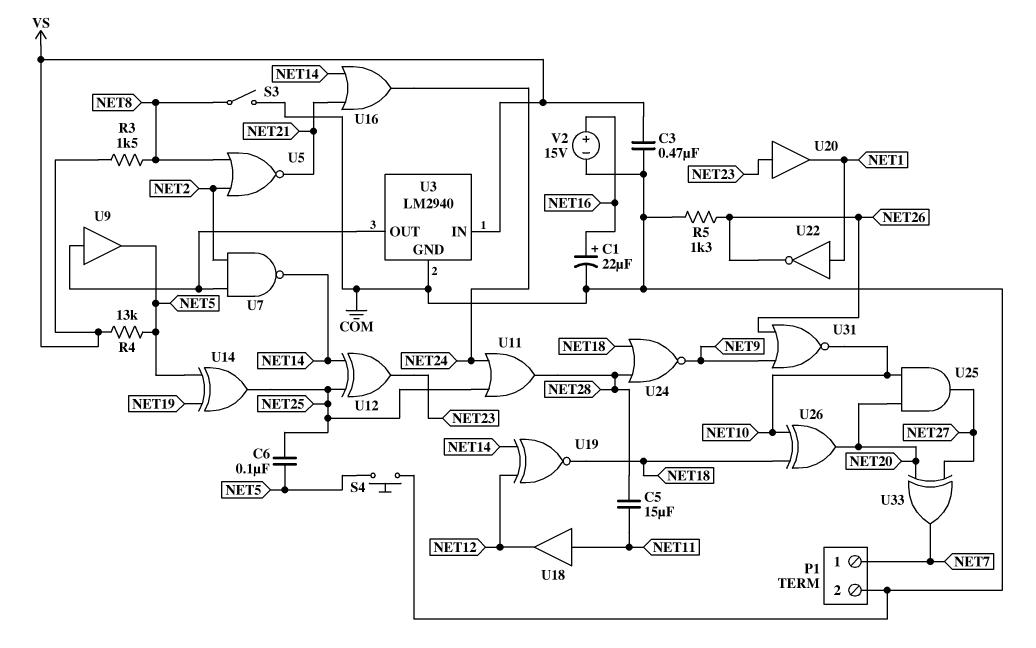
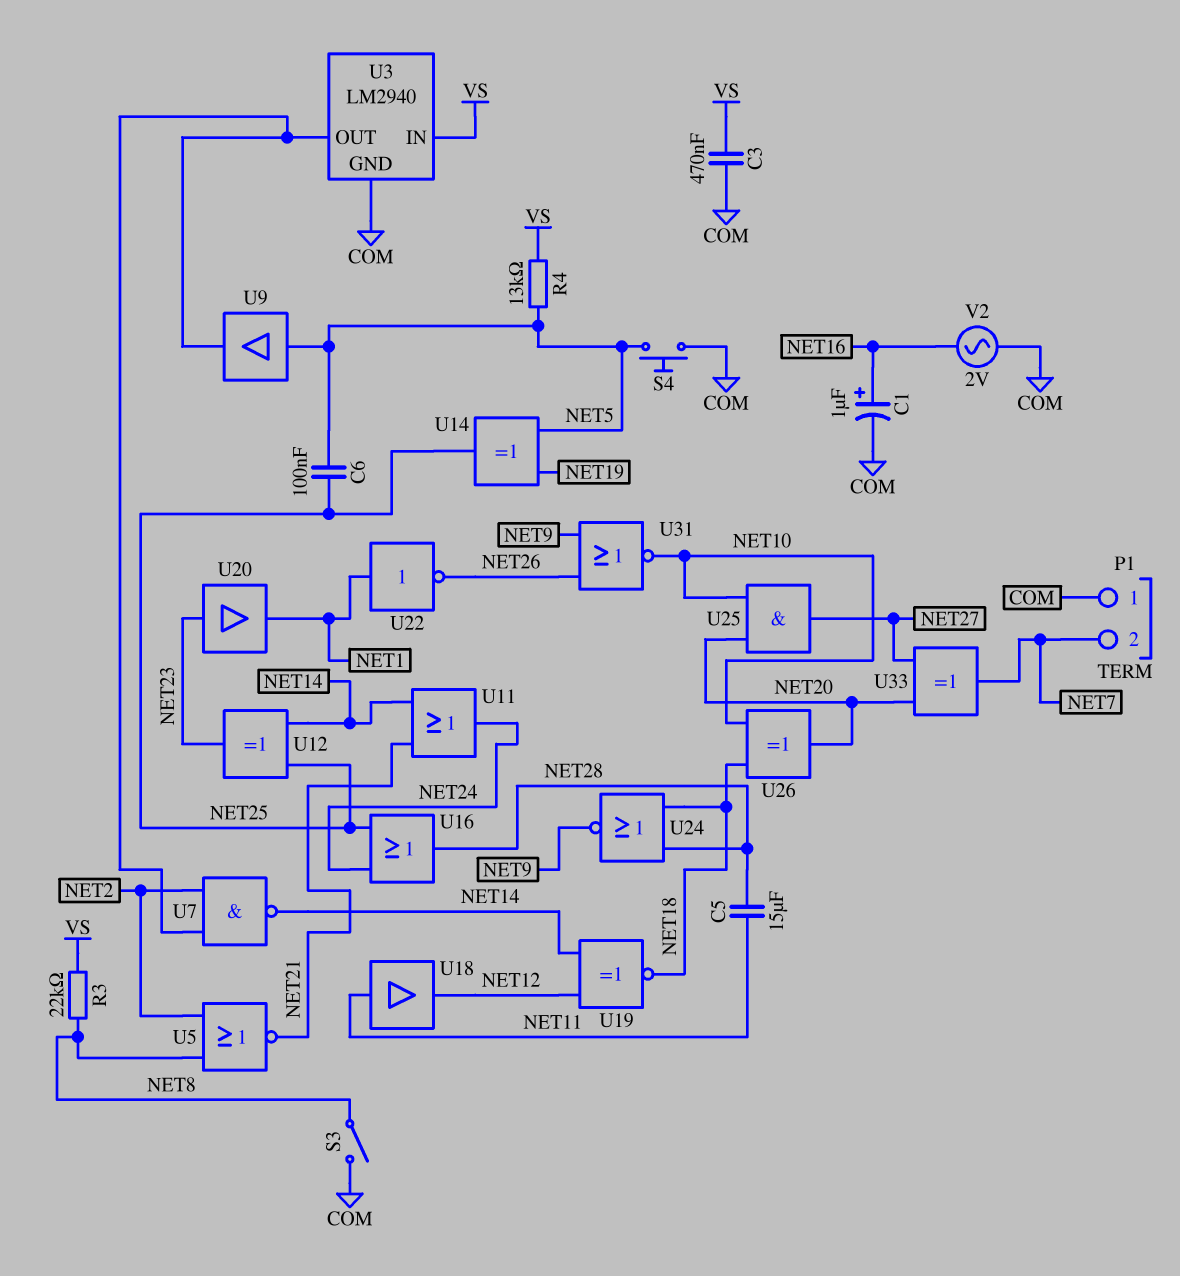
C1: 22uF (plus NET16, minus COM) -> 1uF (plus NET16, minus COM)
P1 pin 1: NET7 -> COM
P1 pin 2: COM -> NET7
R3: 1.5k (NET8, VS) -> 22k (NET8, VS)
R5: 1.3k (COM, NET26) -> none
U9: buffer (in U3/OUT, out NET5) -> buffer (in NET5, out U3/OUT)
U11: OR (in NET24, in NET25, out NET28) -> OR (in NET14, in NET21, out NET24)
U16: OR (in NET14, in NET21, out NET24) -> OR (in NET24, in NET25, out NET28)
V2: 15V (plus NET16, minus COM) -> AC 2V (COM, NET16)

